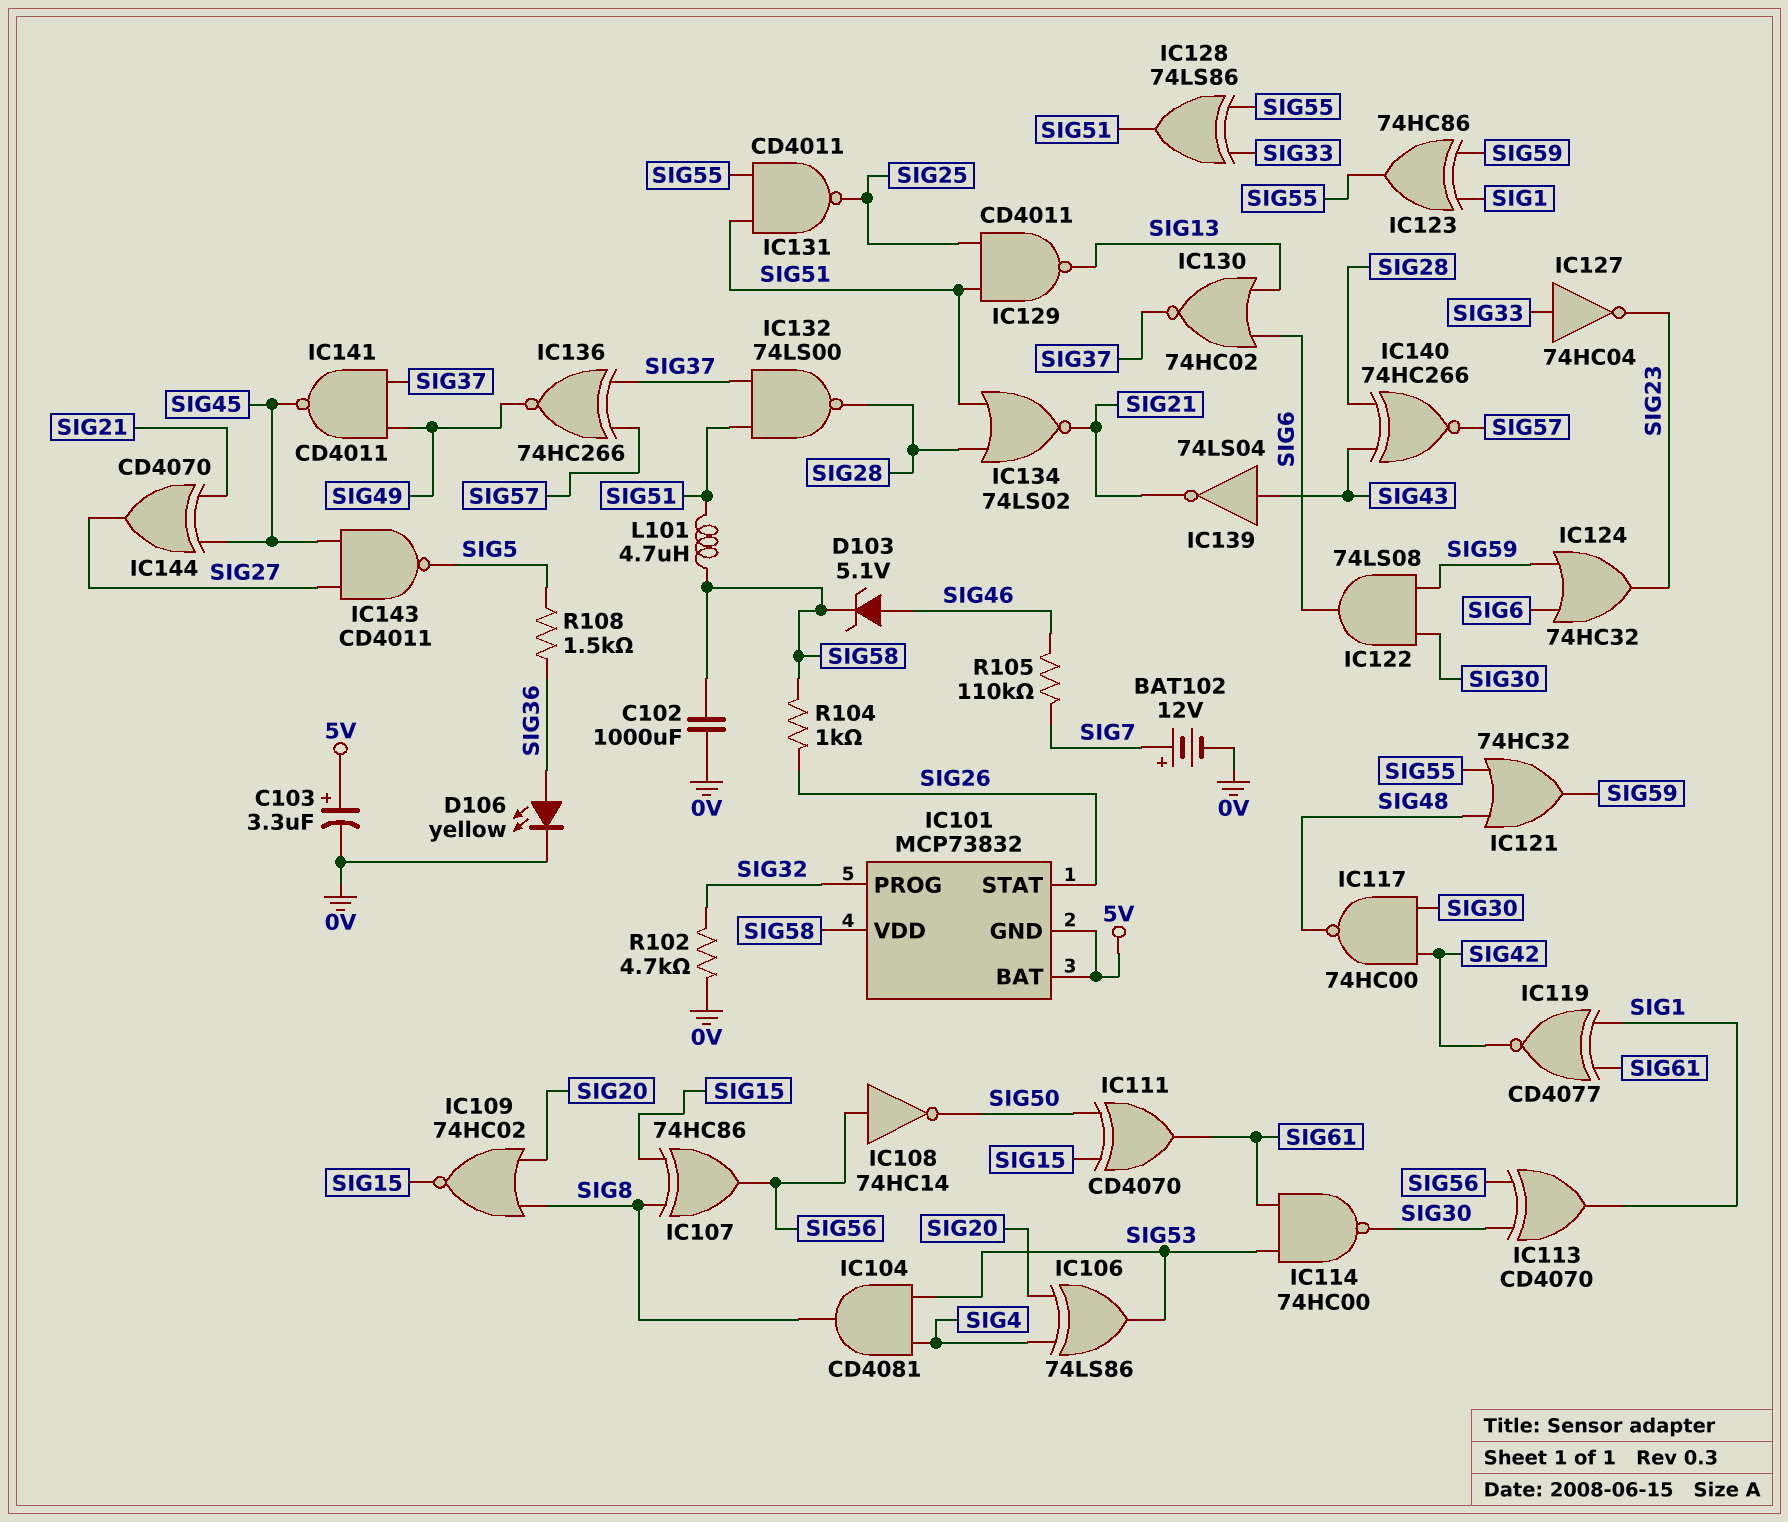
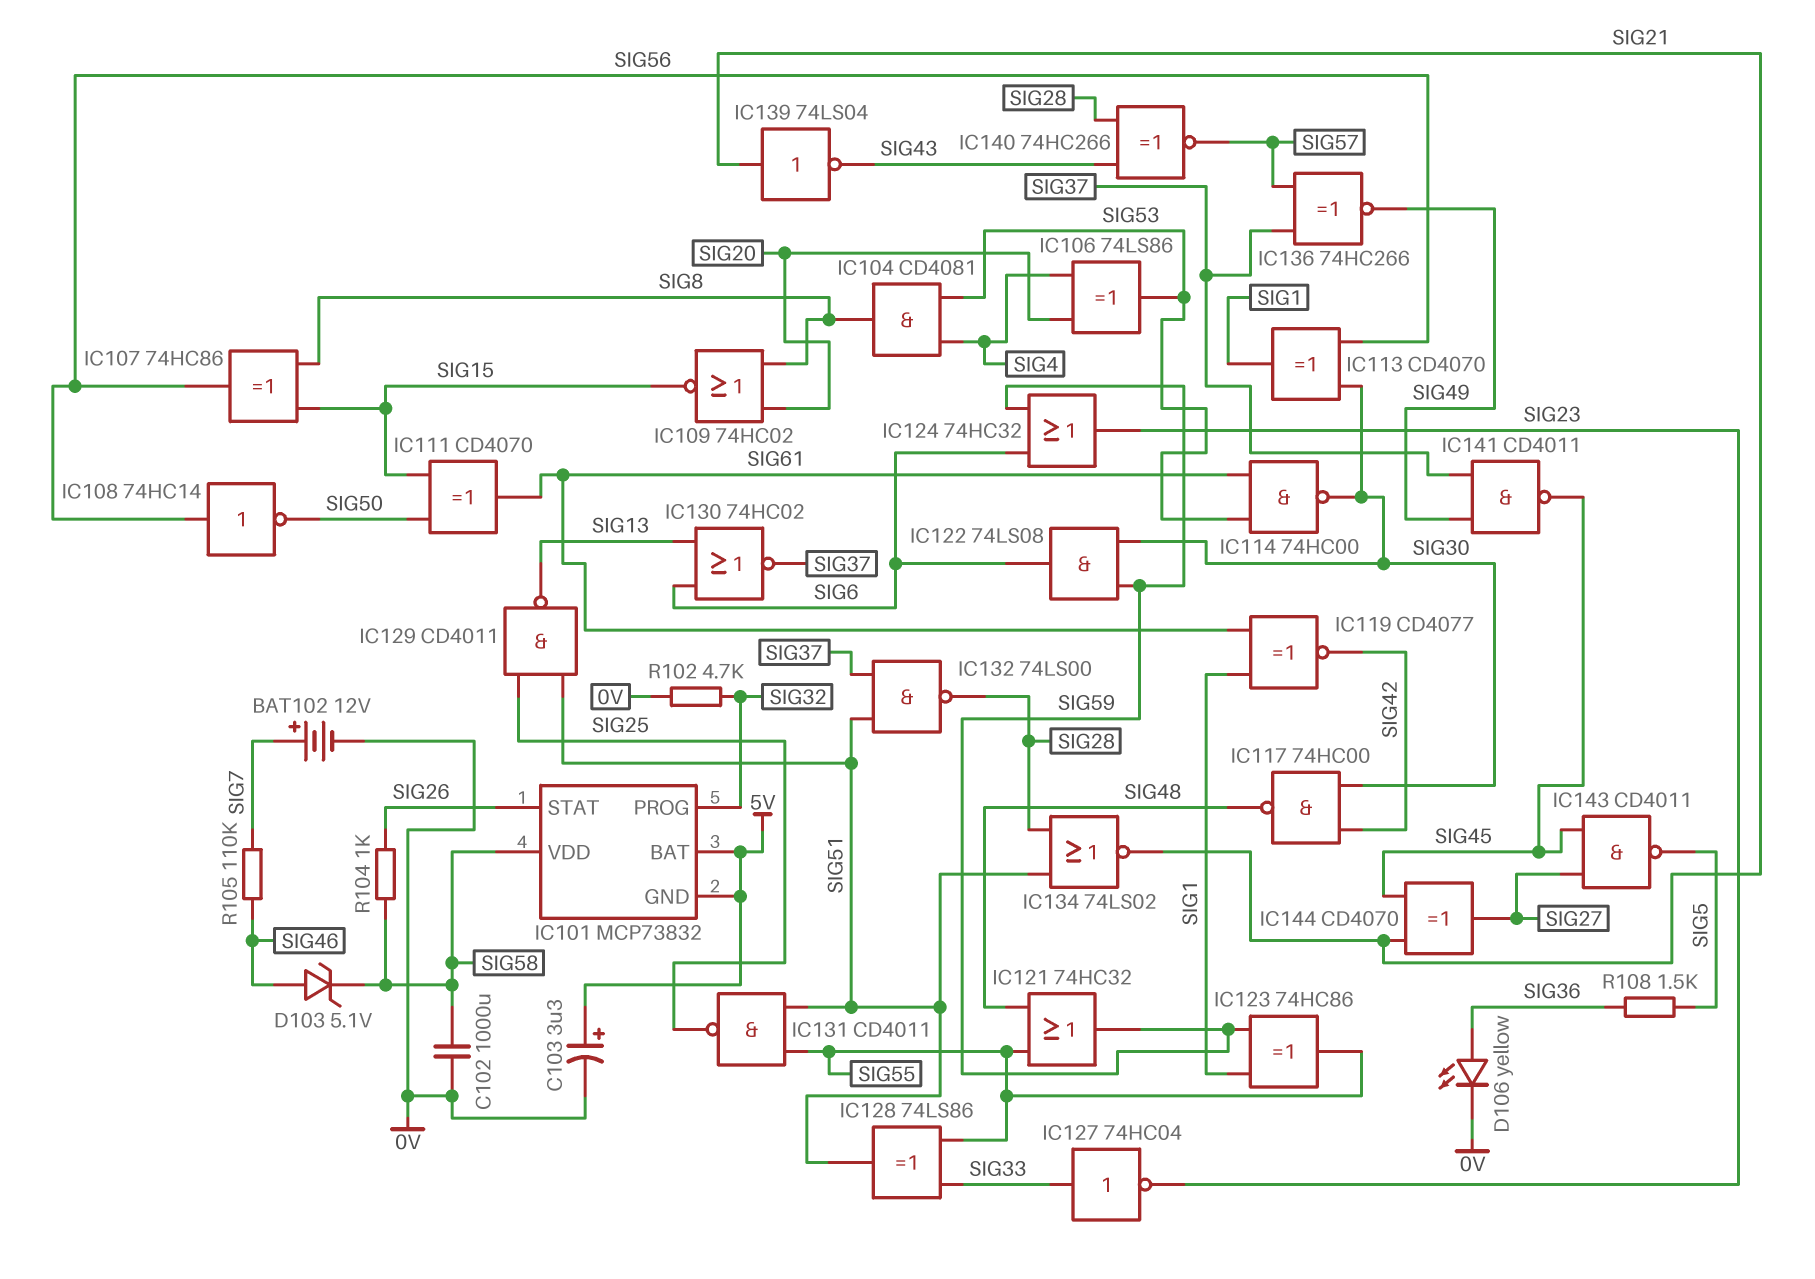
IC139: NOT 74LS04 (in SIG43, out SIG21) -> NOT 74LS04 (in SIG21, out SIG43)
L101: 4.7uH (SIG51, SIG58) -> none

